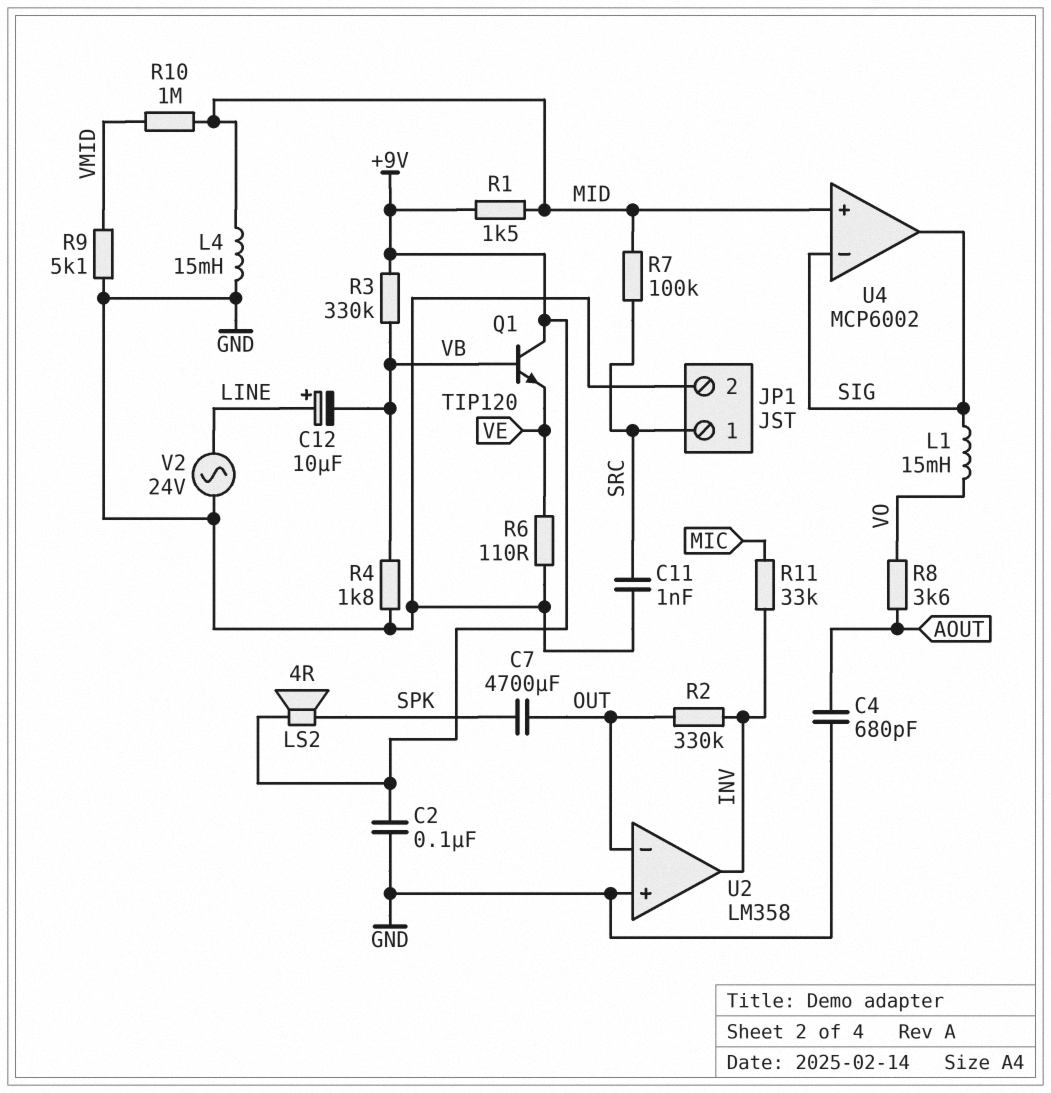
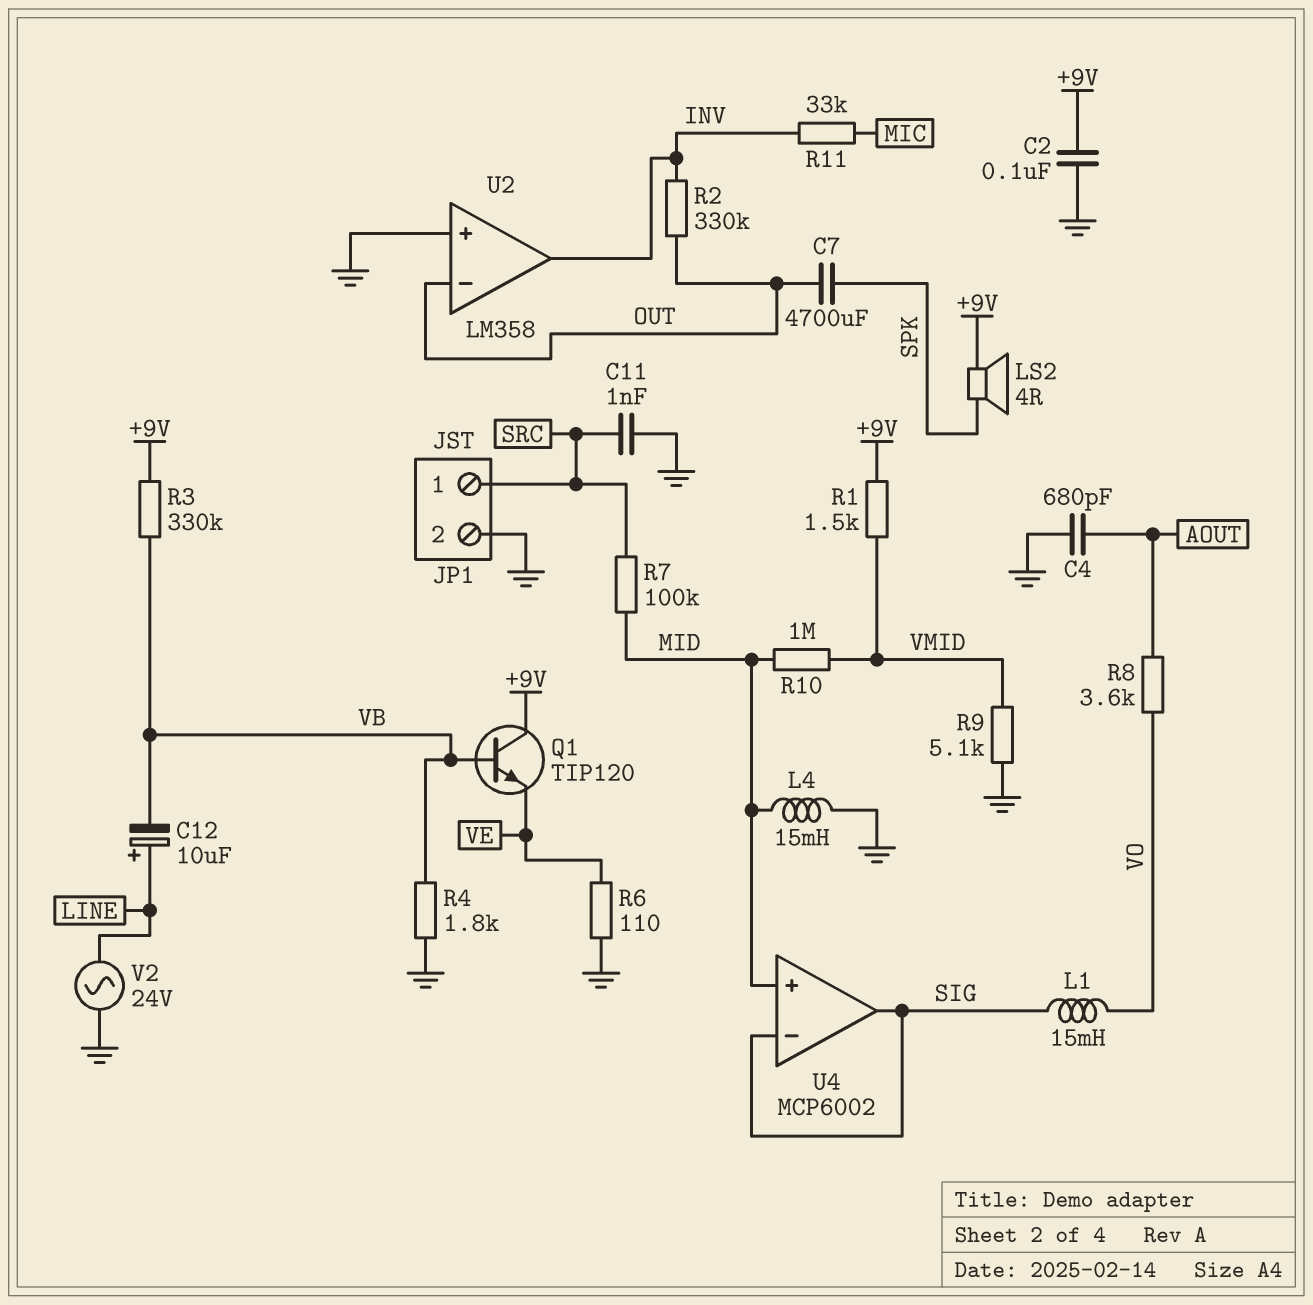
R1: 1.5k (+9V, MID) -> 1.5k (+9V, VMID)

